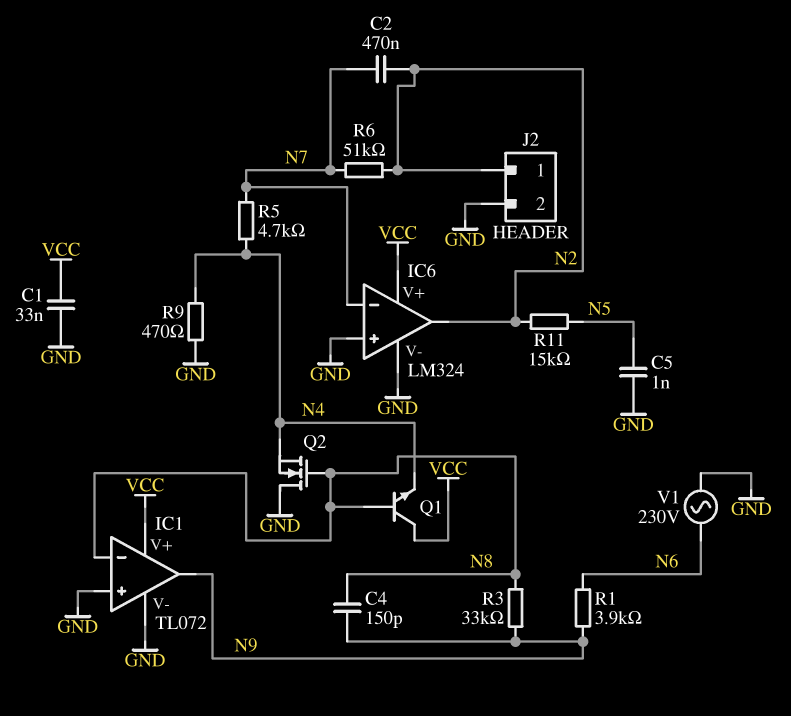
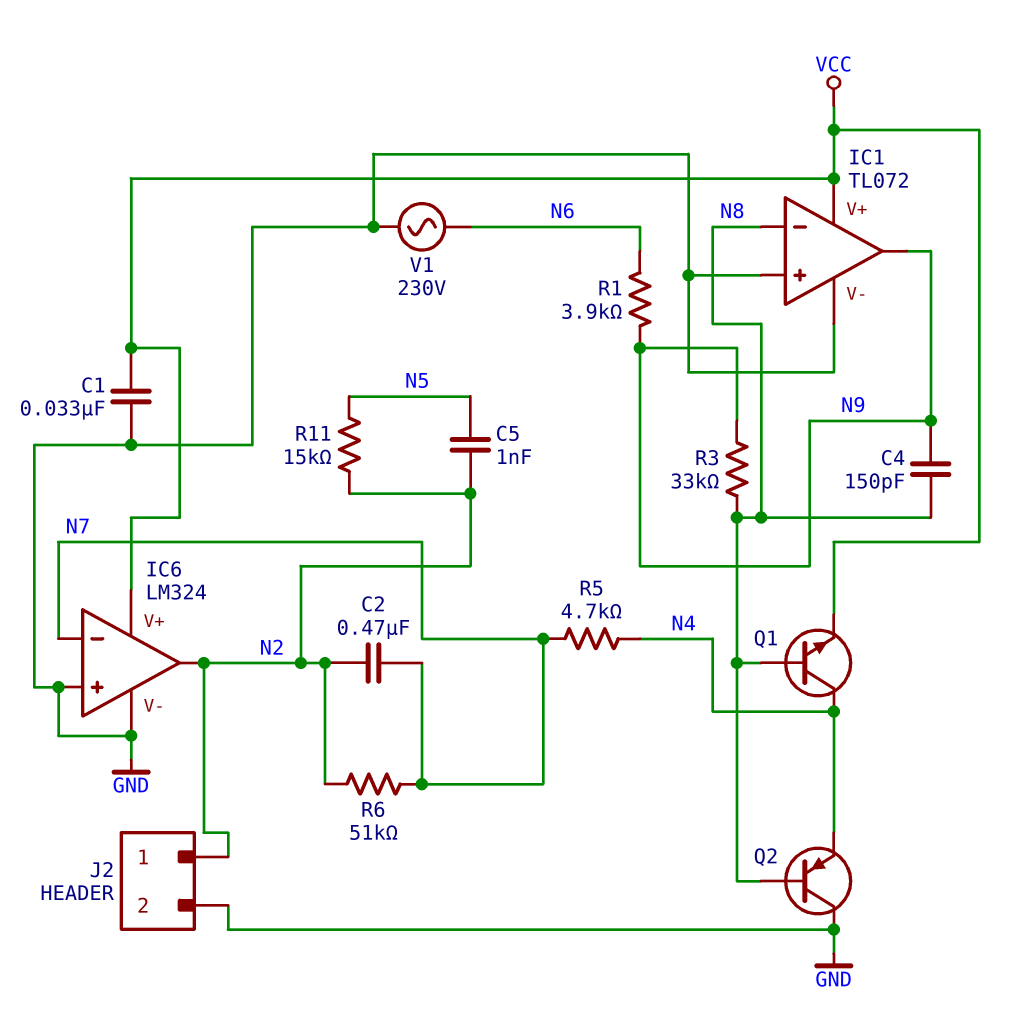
C5: 1nF (GND, N5) -> 1nF (N2, N5)
Q1: NPN (B N8, C VCC, E N4) -> NPN (B N8, C N4, E VCC)
Q2: NMOS (G N8, D GND, S N4) -> PNP (B N8, C GND, E N4)
R9: 470 (GND, N4) -> none

